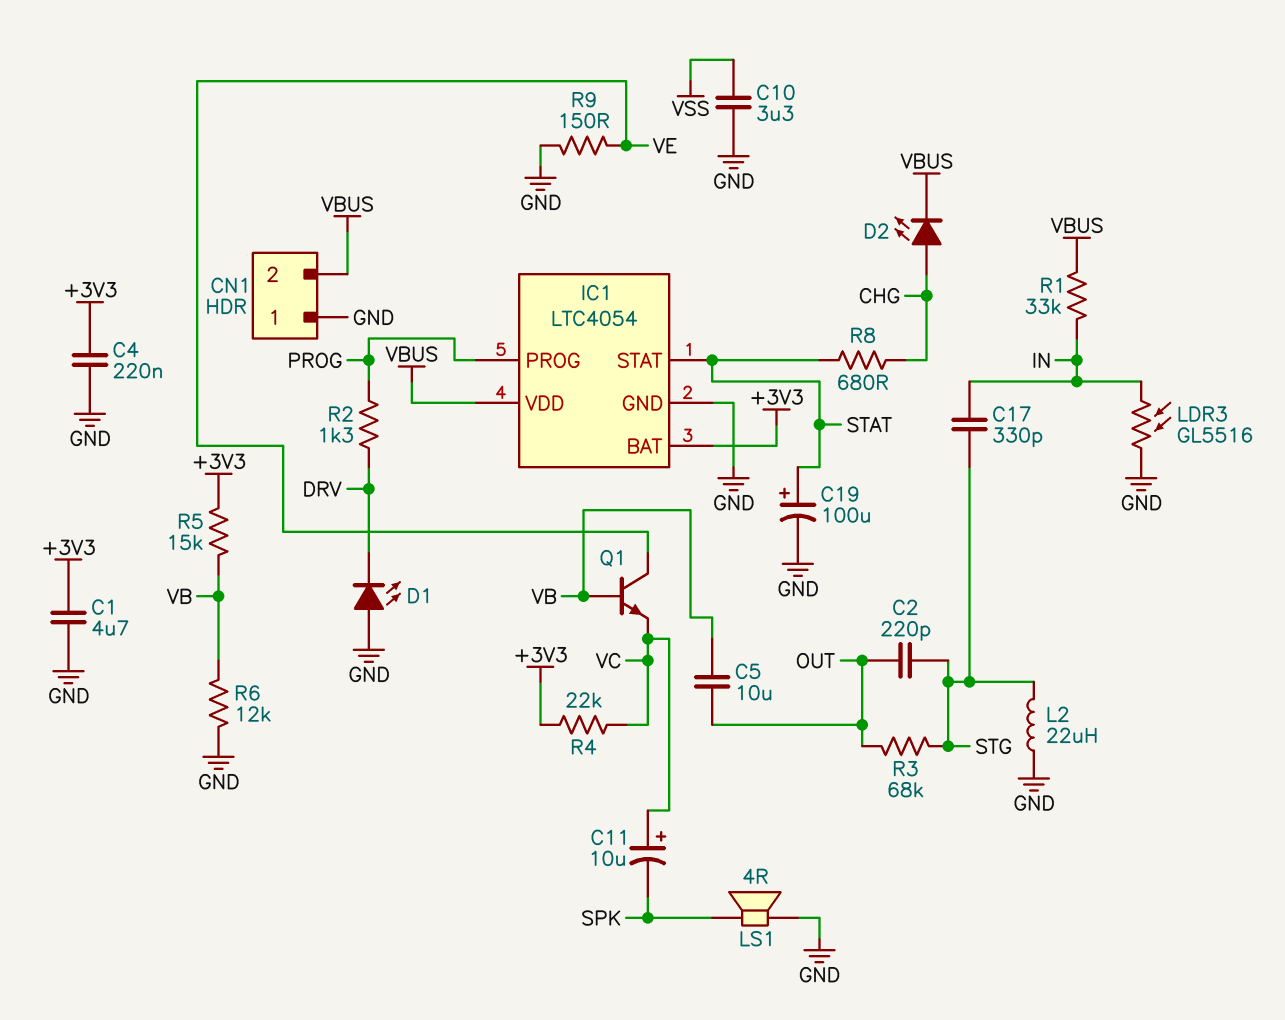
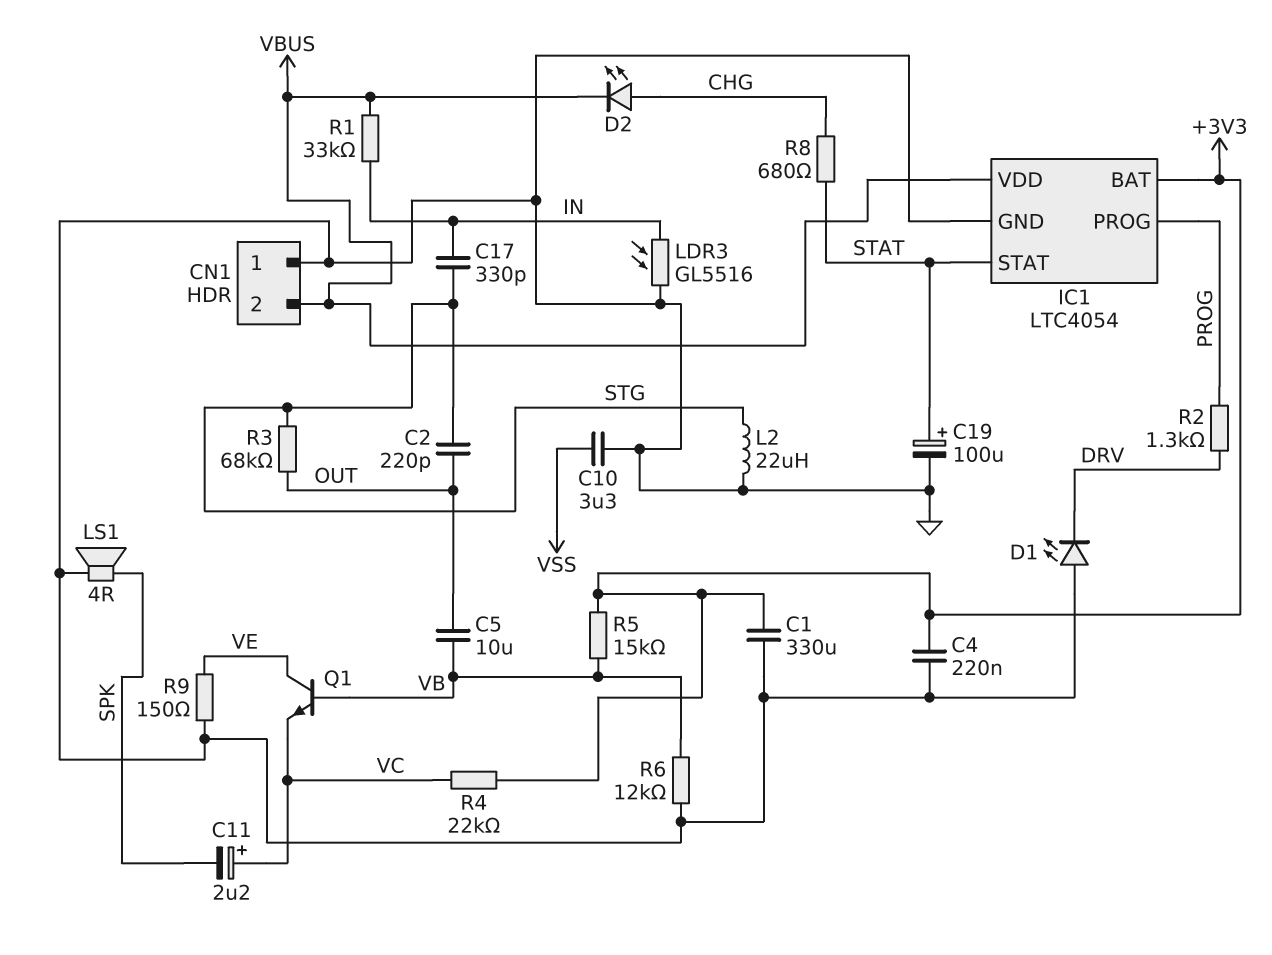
C1: 4.7uF (+3V3, GND) -> 330uF (+3V3, GND)
C11: 10uF (plus VC, minus SPK) -> 2.2uF (plus VC, minus SPK)

